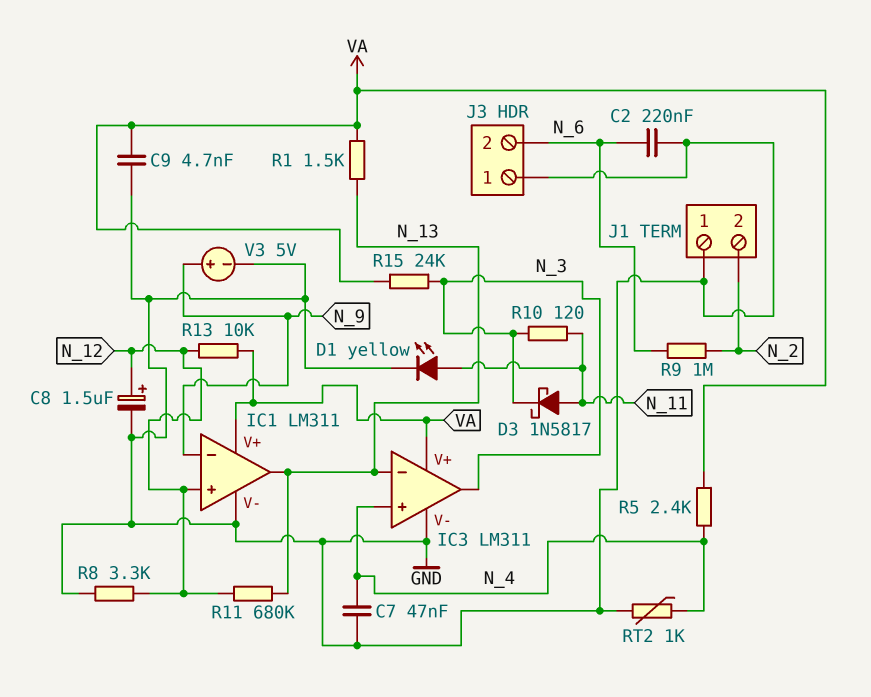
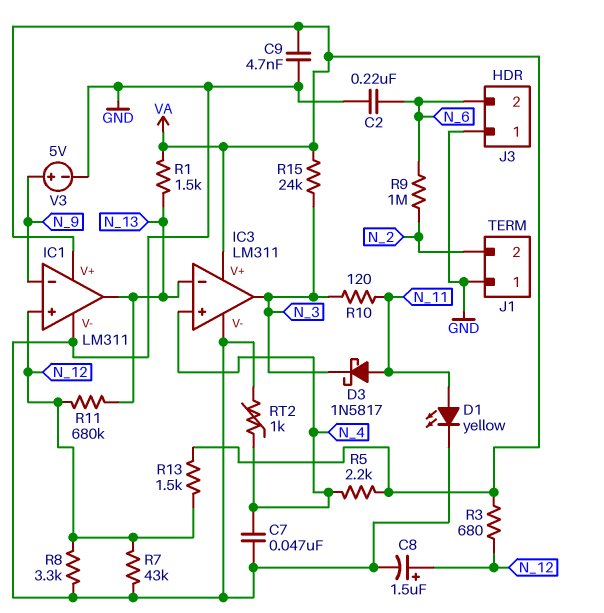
R3: none -> 680 (N_12, VA)
R5: 2.4k (N_4, VA) -> 2.2k (N_4, VA)
R7: none -> 43k (GND, N_12)
R13: 10k (N_12, VA) -> 1.5k (N_12, VA)

